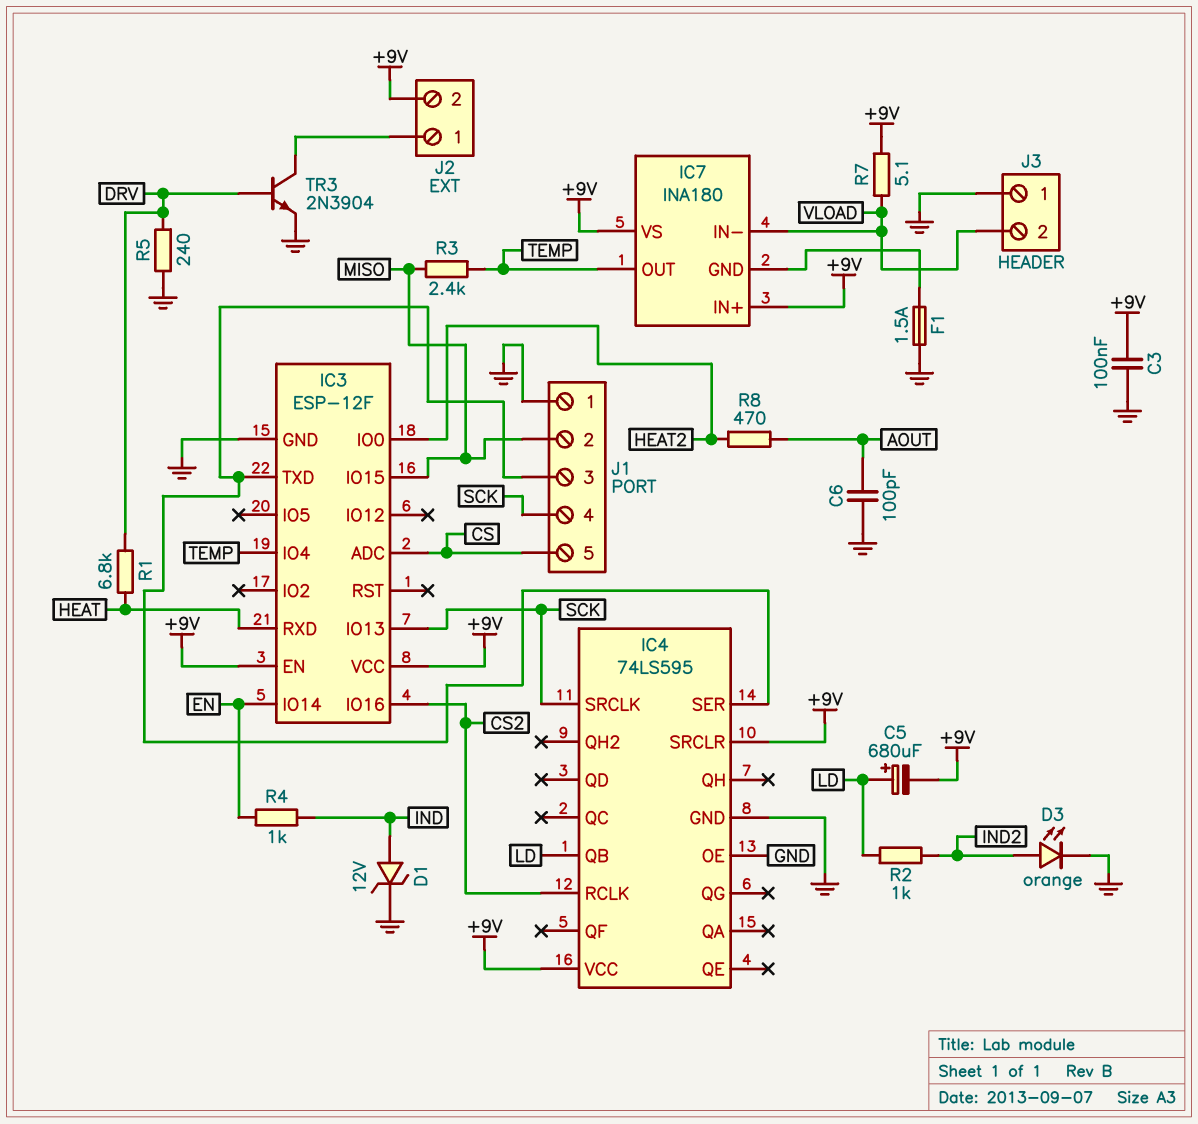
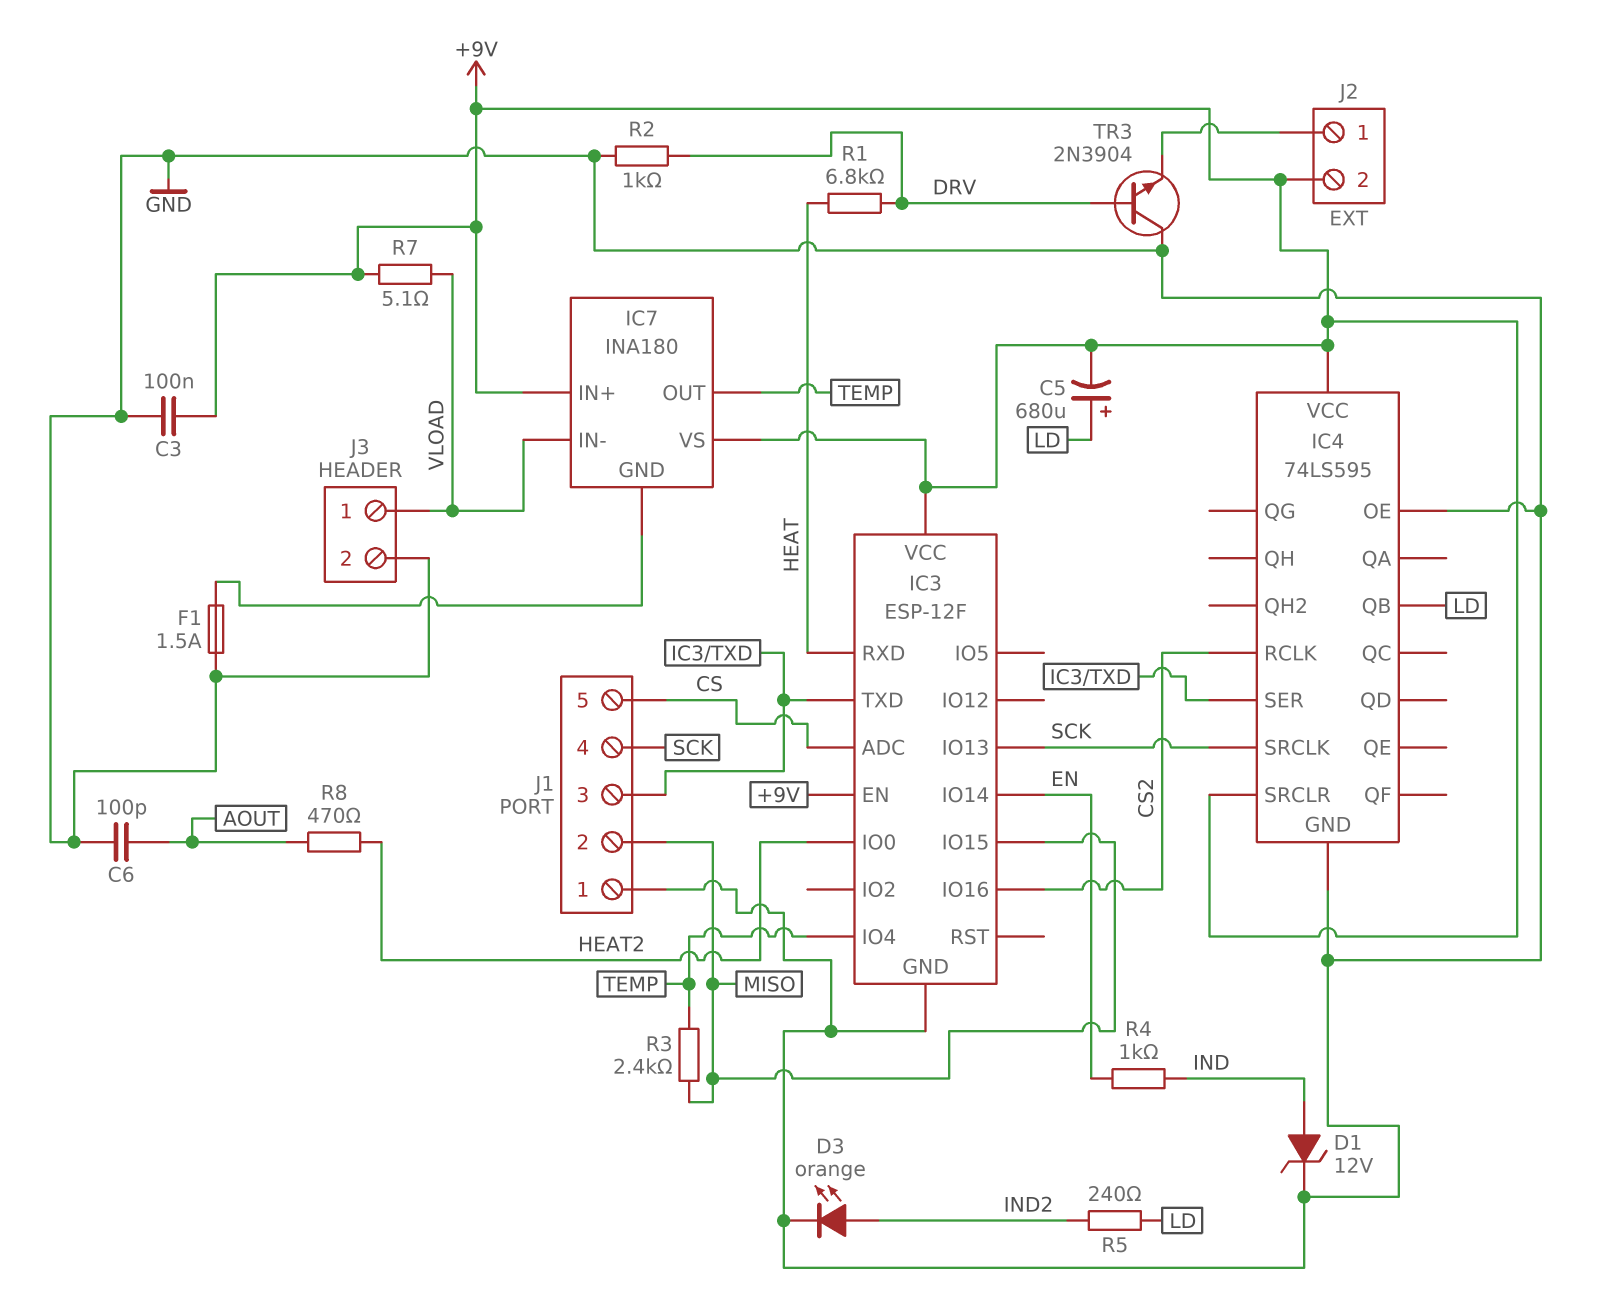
J3 pin 1: GND -> VLOAD
J3 pin 2: VLOAD -> GND
R2: 1k (IND2, LD) -> 1k (DRV, GND)
R5: 240 (DRV, GND) -> 240 (IND2, LD)
TR3: NPN 2N3904 (B DRV, C J2/1, E GND) -> NPN 2N3904 (B DRV, C GND, E J2/1)

